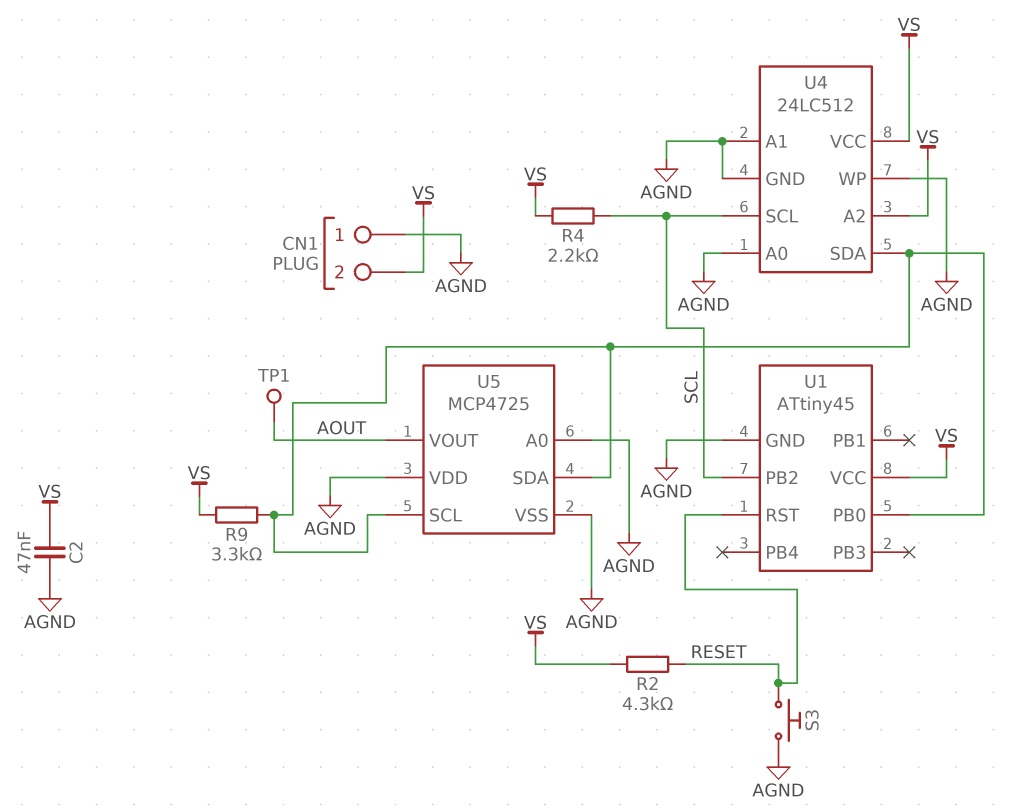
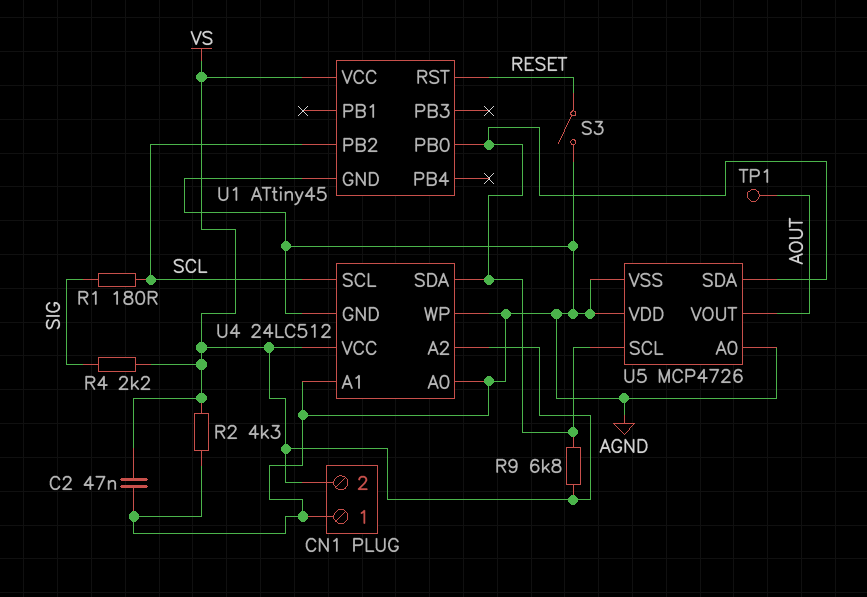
R1: none -> 180 (SCL, SIG)
R2: 4.3k (RESET, VS) -> 4.3k (AGND, VS)
R4: 2.2k (SCL, VS) -> 2.2k (SIG, VS)
R9: 3.3k (U1/PB0, VS) -> 6.8k (U1/PB0, VS)
S3: button (AGND, RESET) -> switch (AGND, RESET)
U5: MCP4725 -> MCP4726

